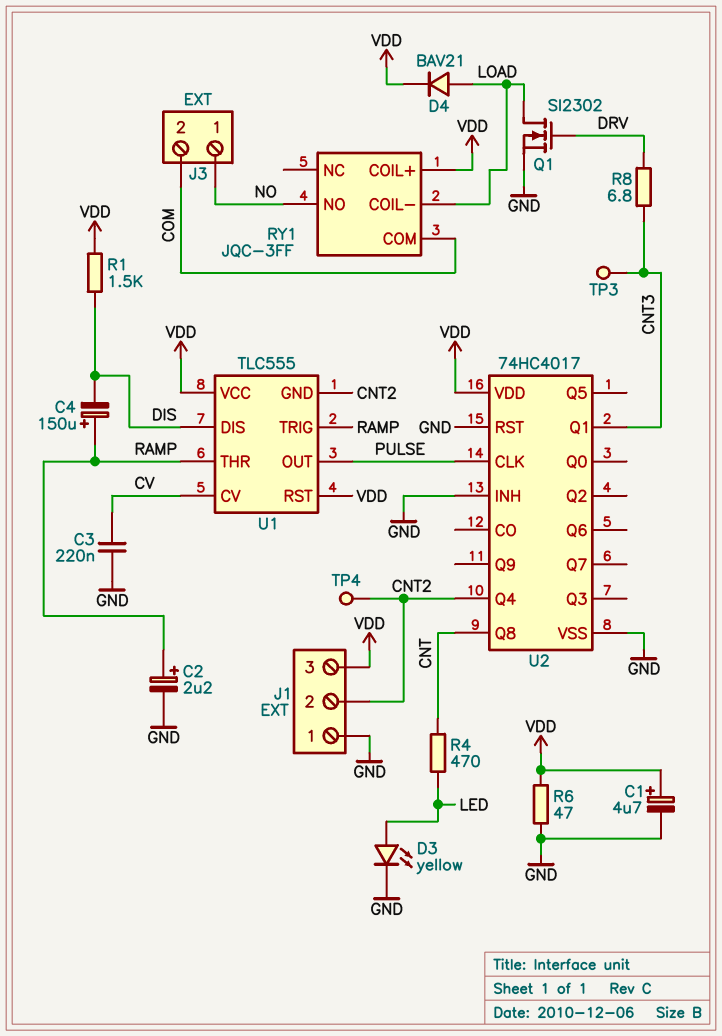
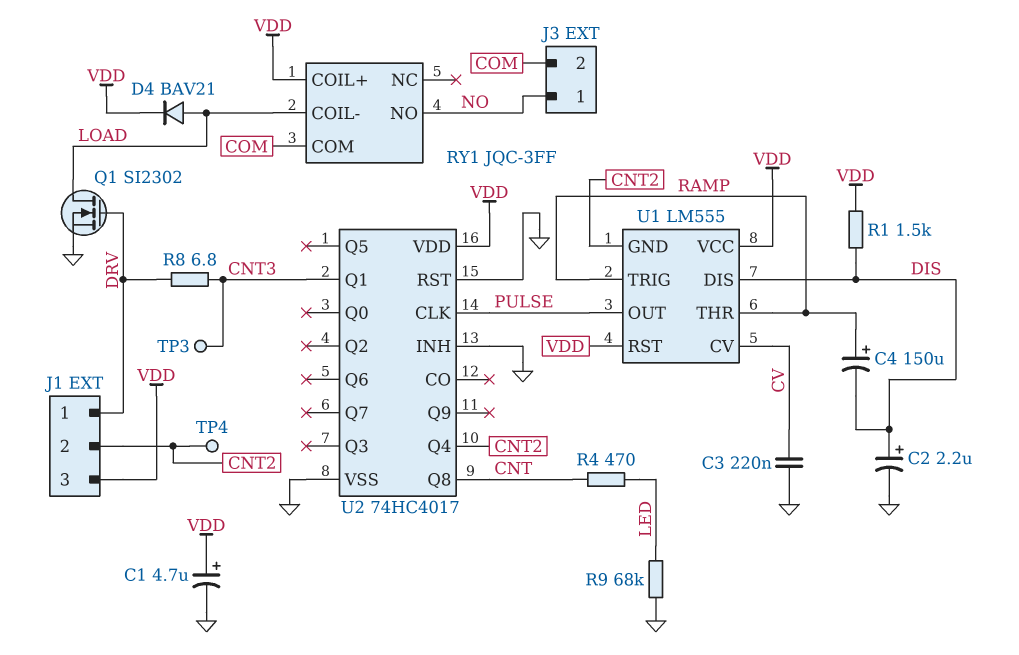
C2: 2.2uF (plus RAMP, minus GND) -> 2.2uF (plus DIS, minus GND)
D3: LED yellow (A LED, K GND) -> none
J1 pin 1: GND -> DRV
R6: 47 (GND, VDD) -> none
R9: none -> 68k (GND, LED)
U1: TLC555 -> LM555

